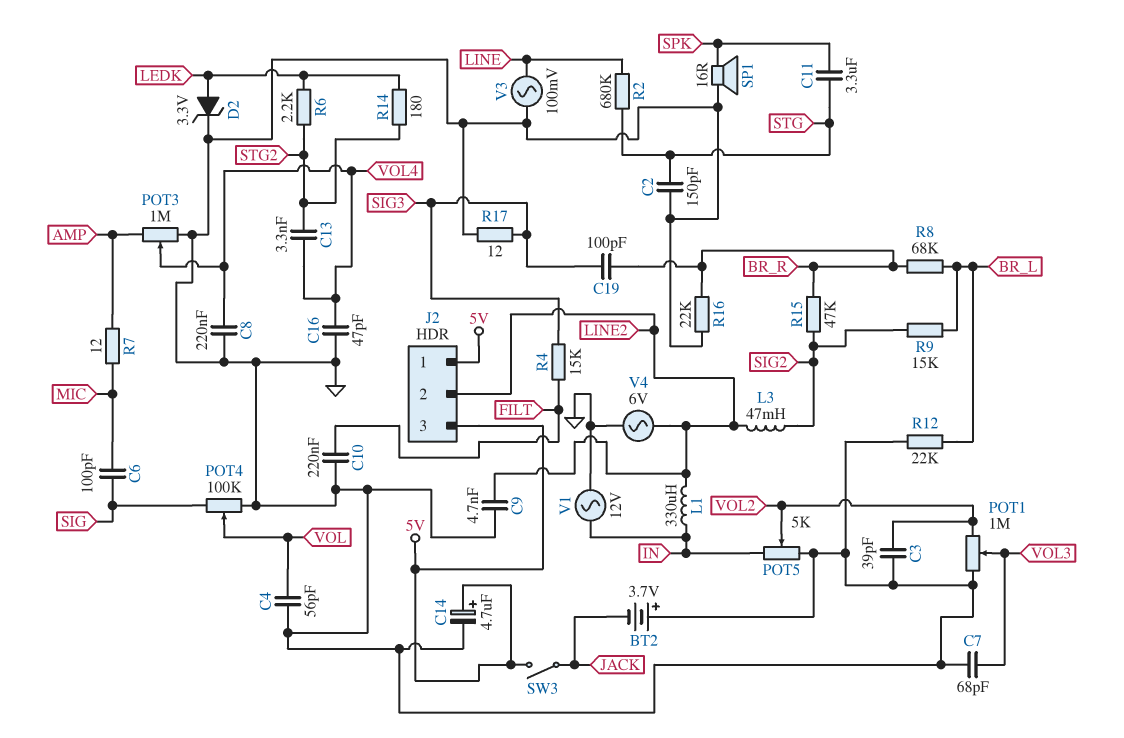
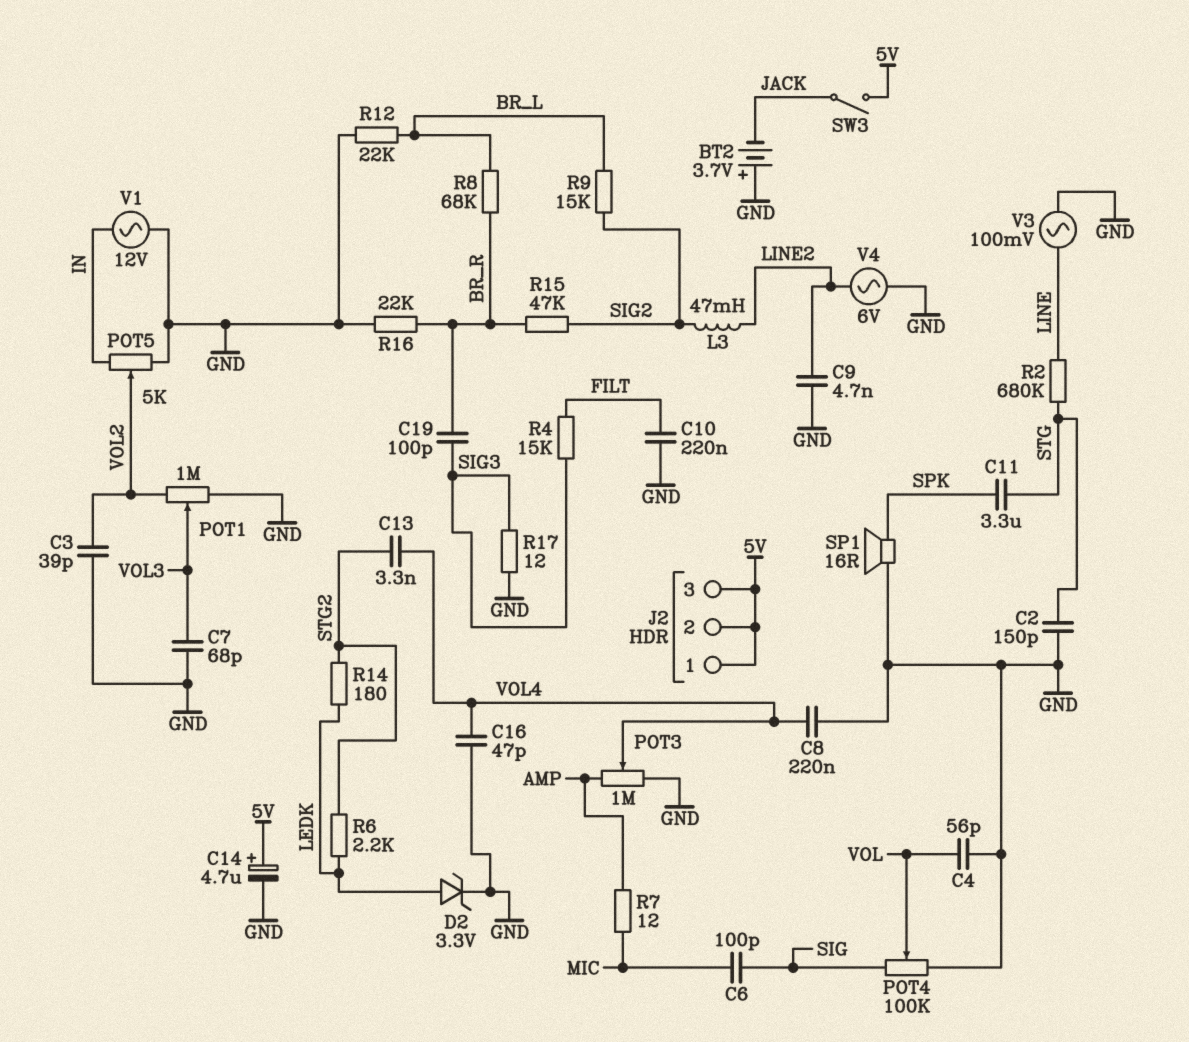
J2 pin 2: LINE2 -> 5V
L1: 330uH (IN, LINE2) -> none

